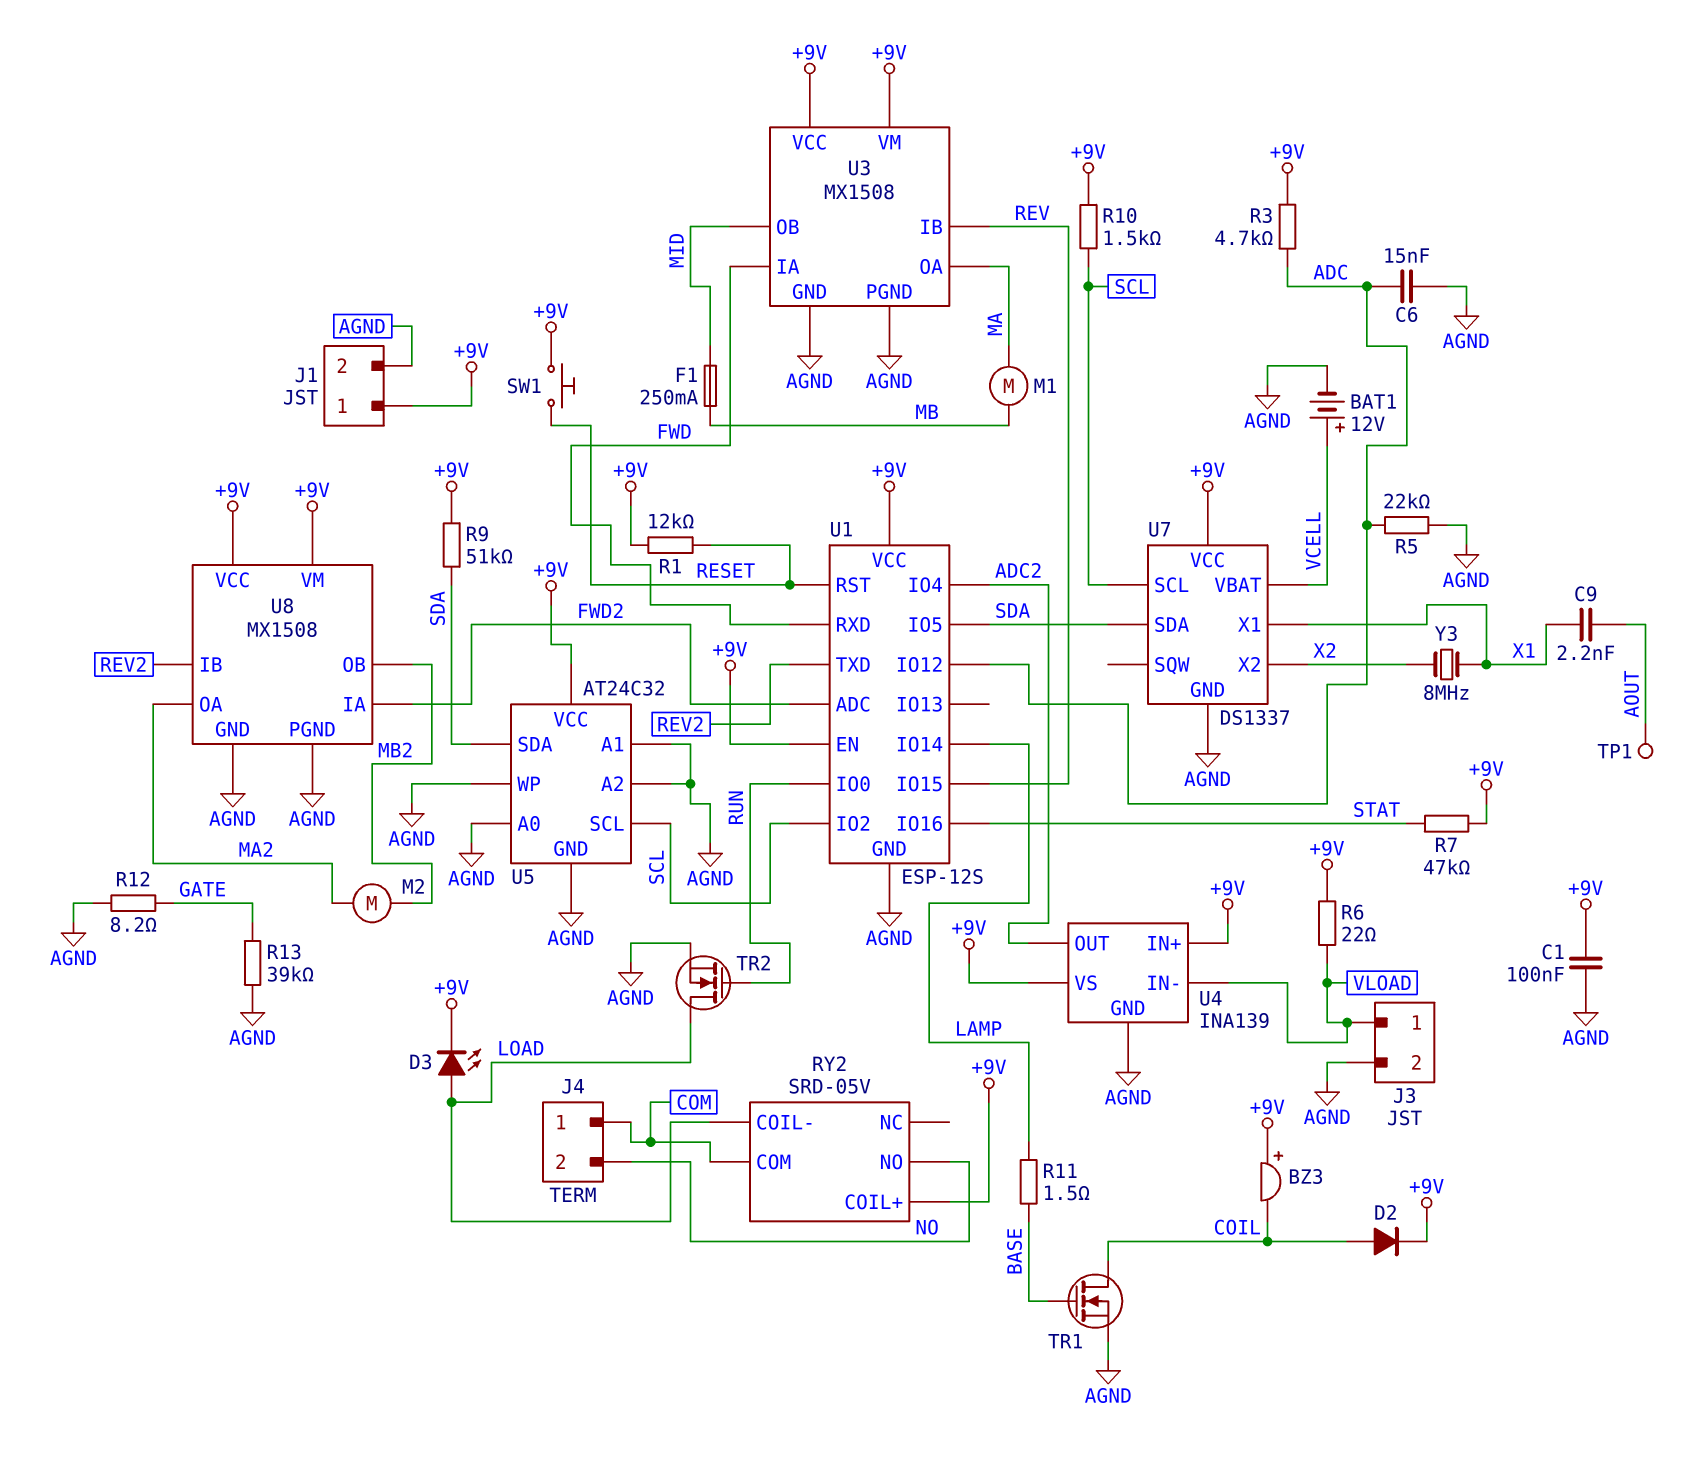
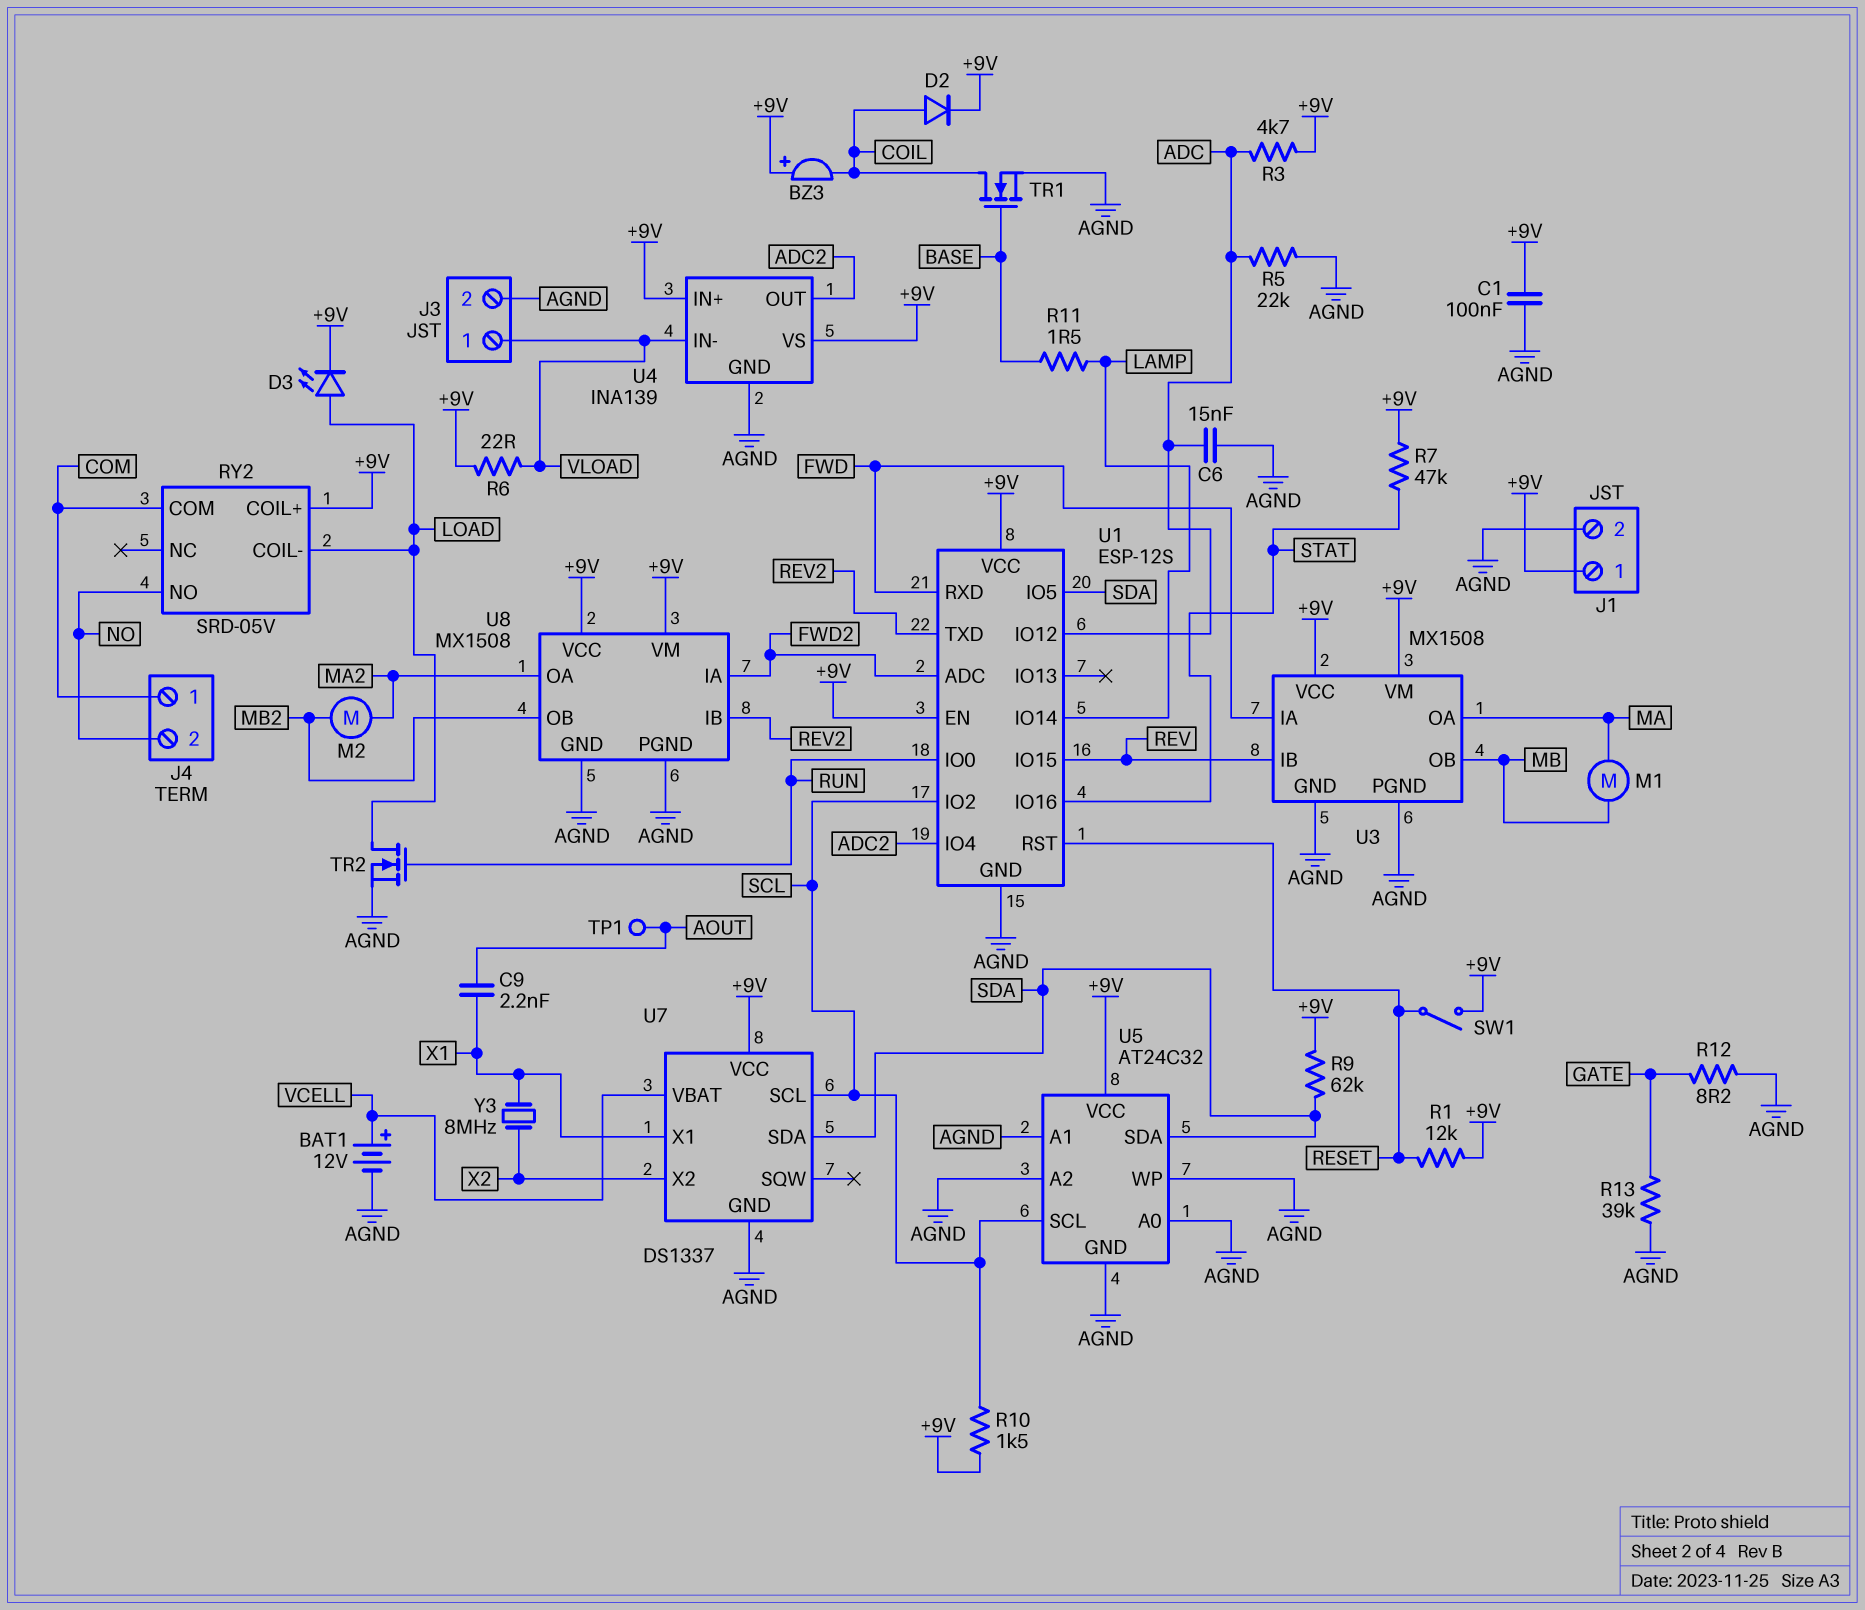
F1: 250mA (MB, MID) -> none
R9: 51k (+9V, SDA) -> 62k (+9V, SDA)
SW1: button (+9V, RESET) -> switch (+9V, RESET)
U3 pin OB: MID -> MB

